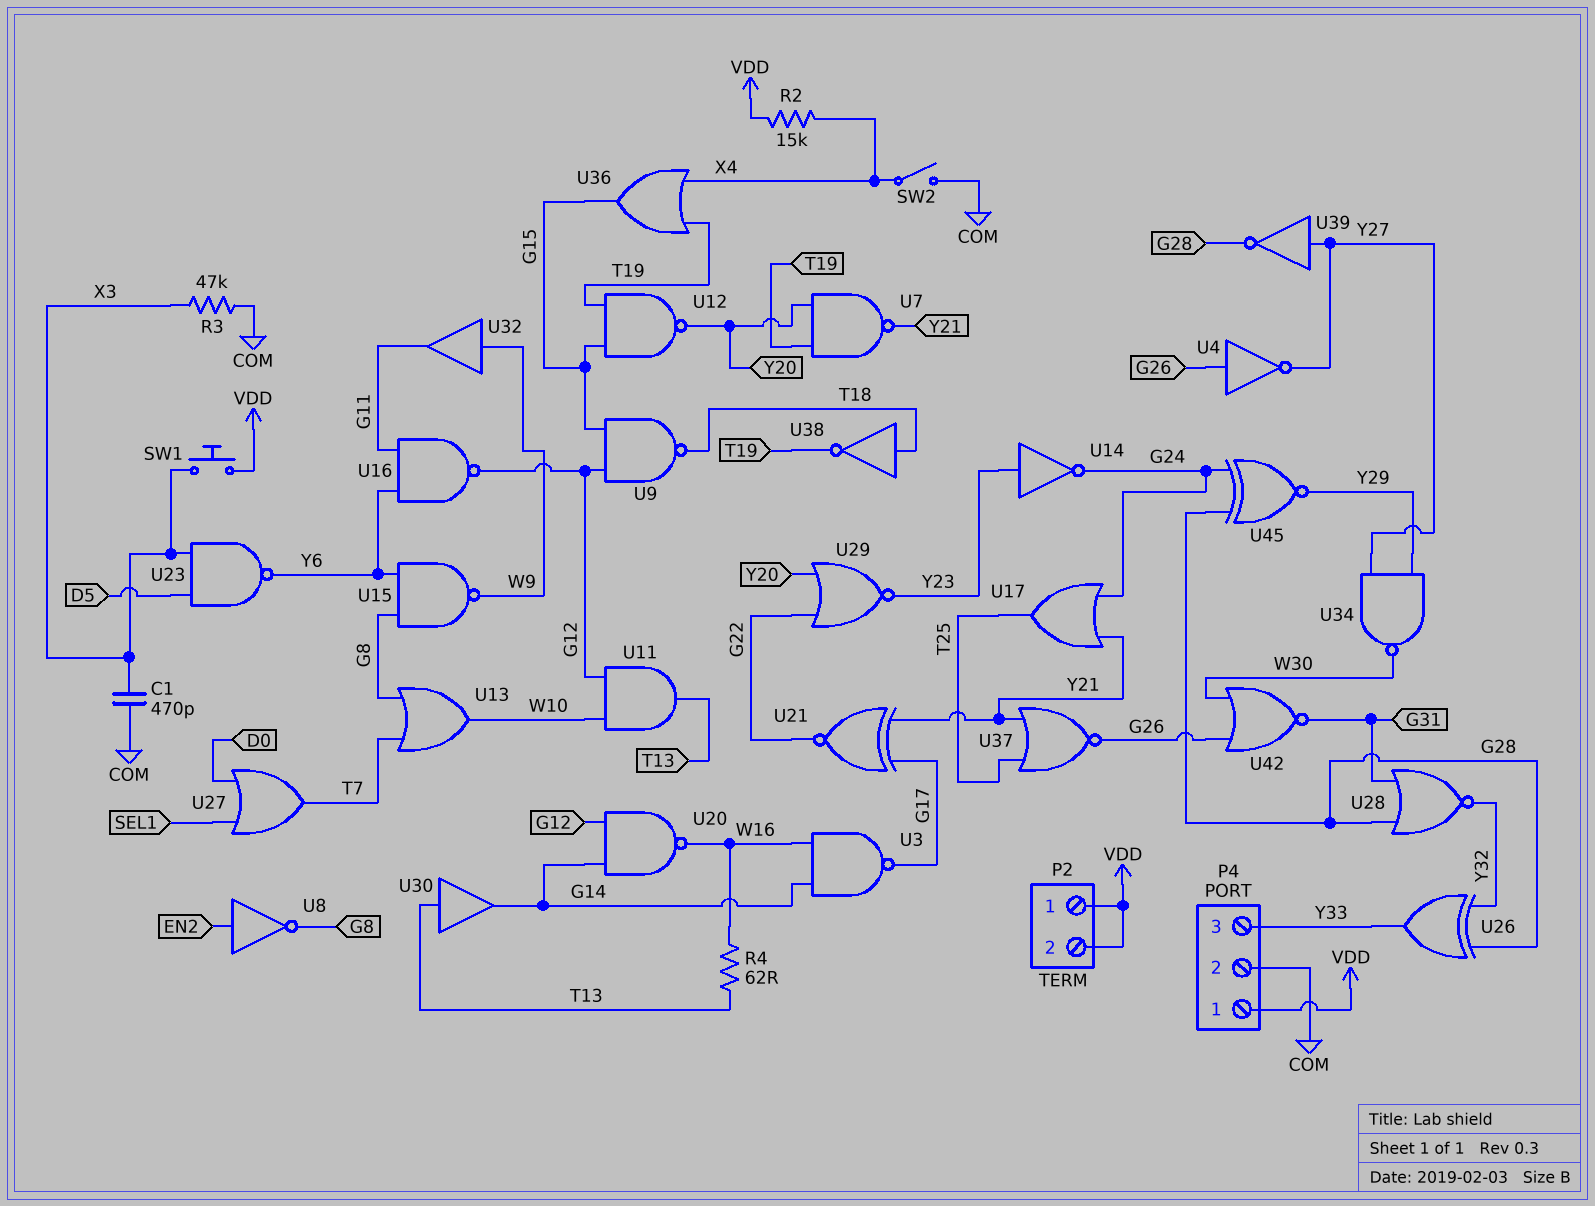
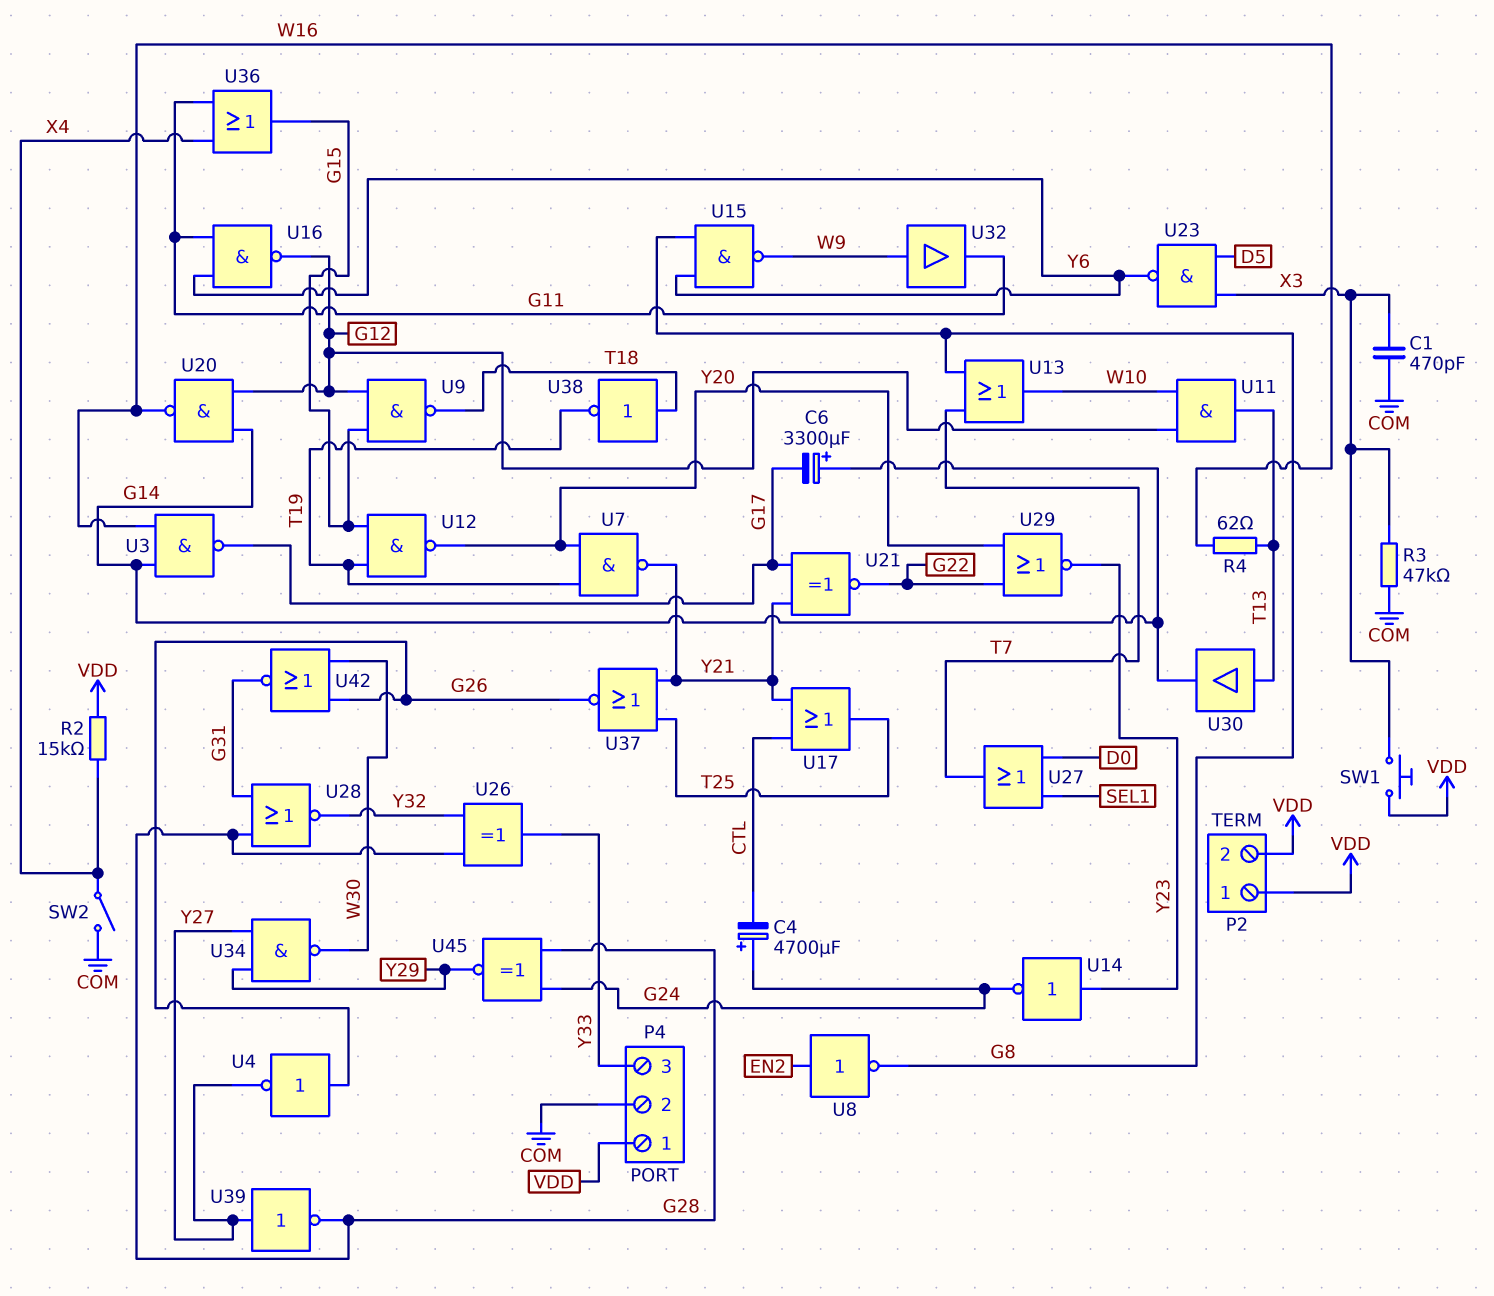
C4: none -> 4700uF (plus G24, minus CTL)
C6: none -> 3300uF (plus G14, minus G17)
U17: OR (in G24, in Y21, out T25) -> OR (in CTL, in Y21, out T25)
U36: OR (in T19, in X4, out G15) -> OR (in G11, in X4, out G15)

